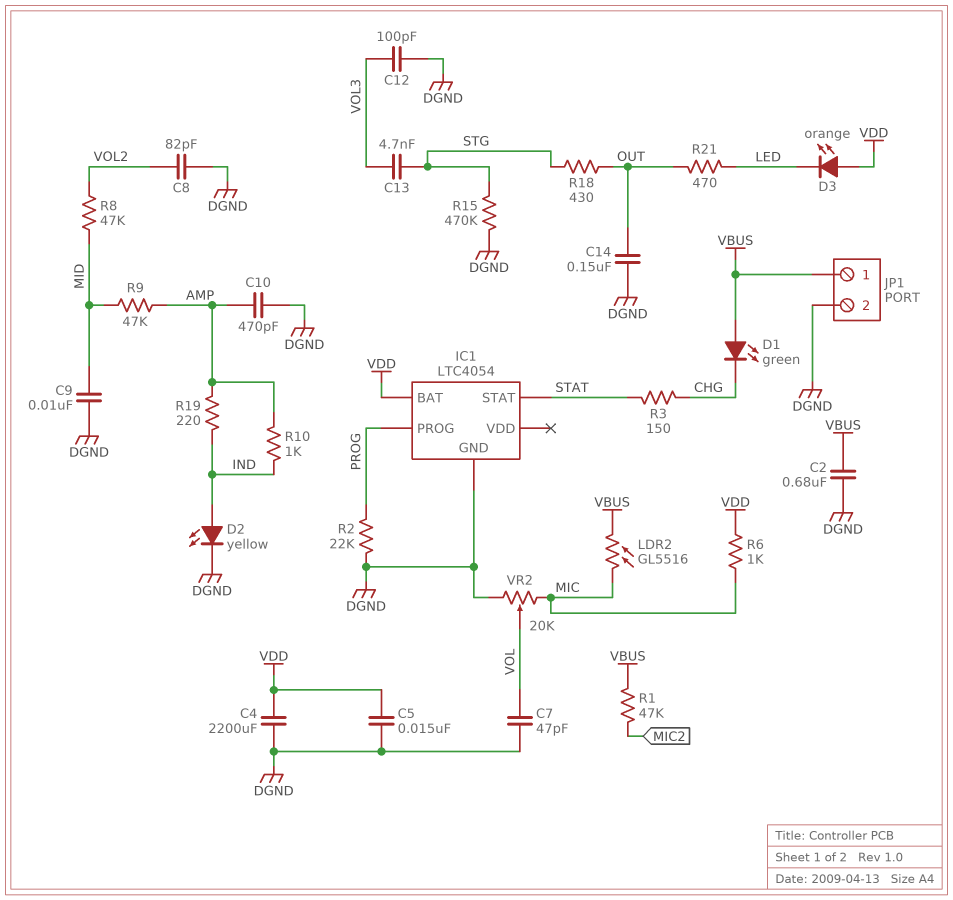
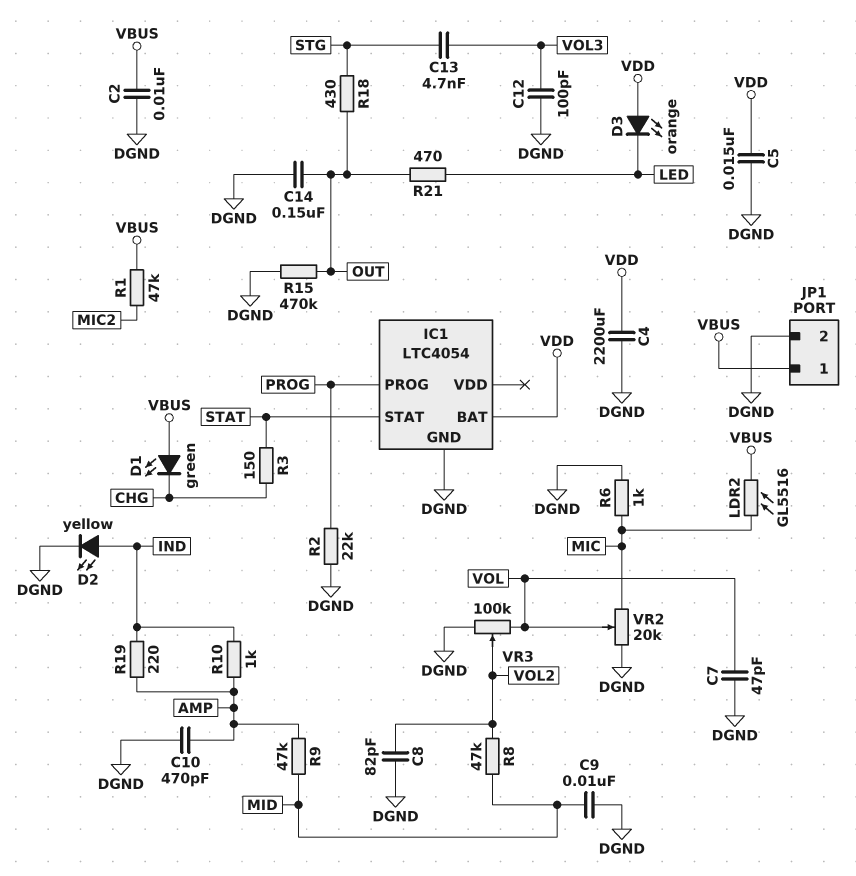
C2: 680nF (DGND, VBUS) -> 10nF (DGND, VBUS)
R6: 1k (MIC, VDD) -> 1k (DGND, MIC)
R15: 470k (DGND, STG) -> 470k (DGND, OUT)
VR3: none -> 100k (DGND, VOL, wiper VOL2)

